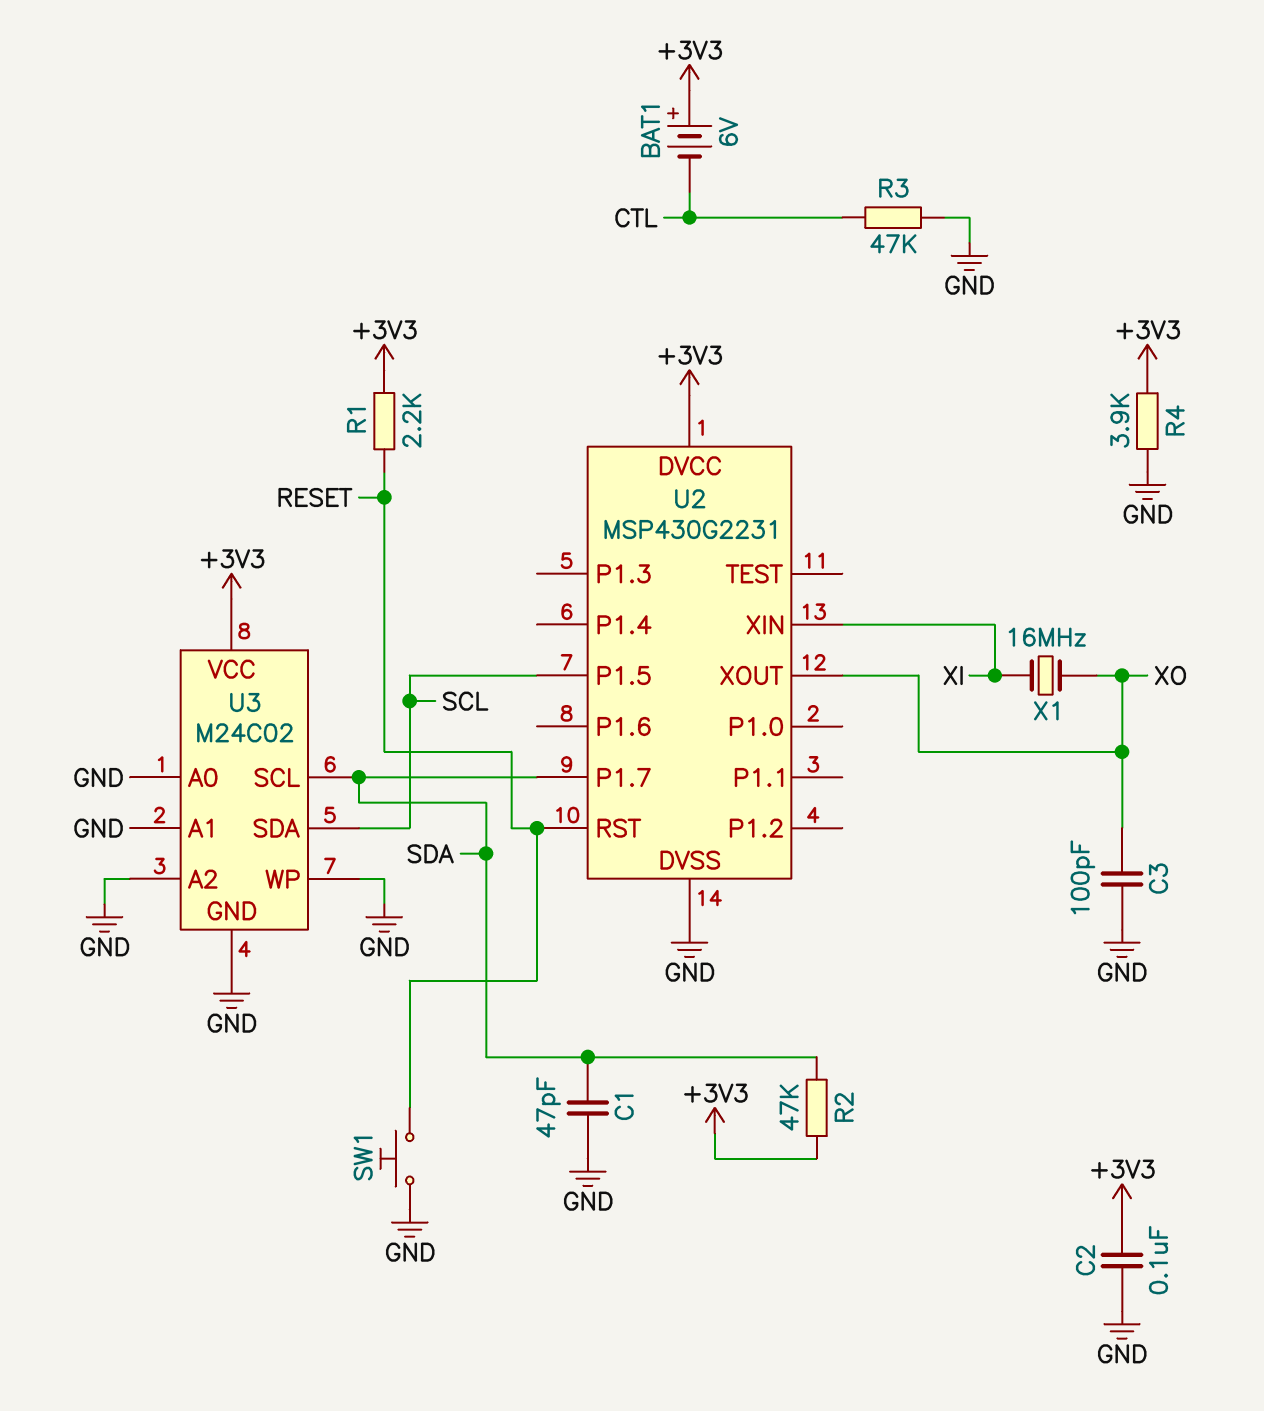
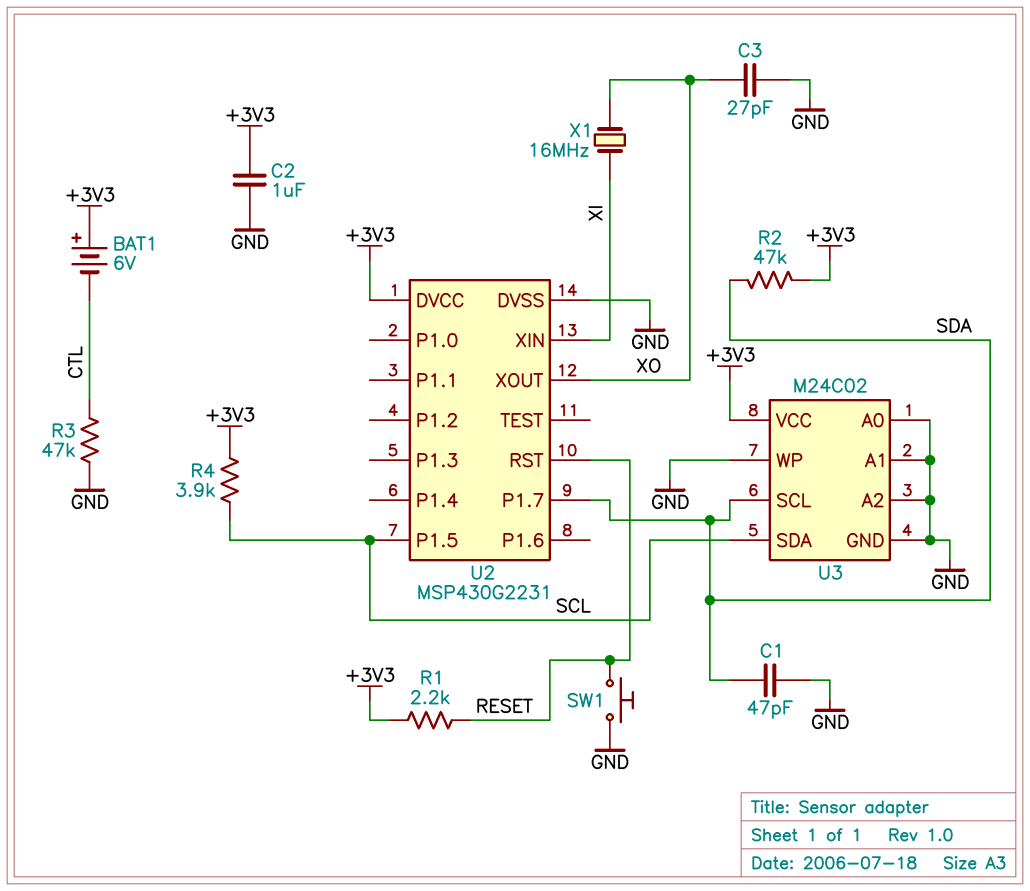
C2: 100nF (+3V3, GND) -> 1uF (+3V3, GND)
C3: 100pF (GND, XO) -> 27pF (GND, XO)
R4: 3.9k (+3V3, GND) -> 3.9k (+3V3, SCL)

